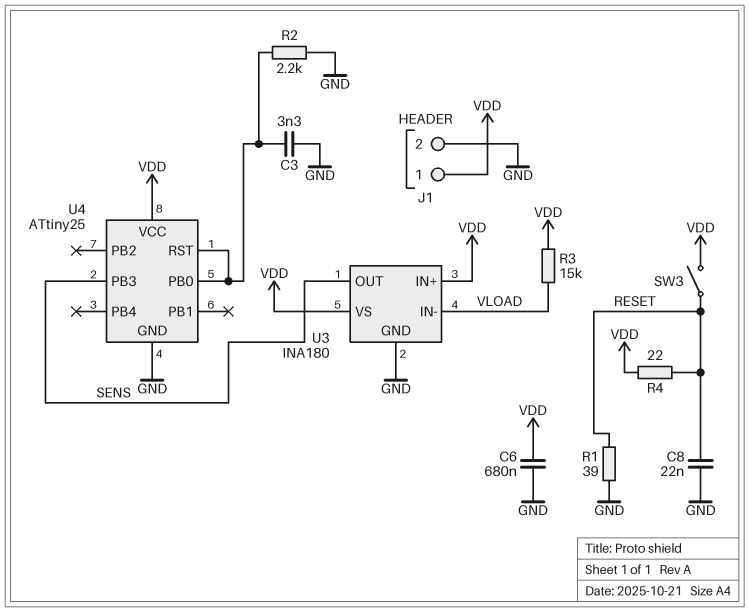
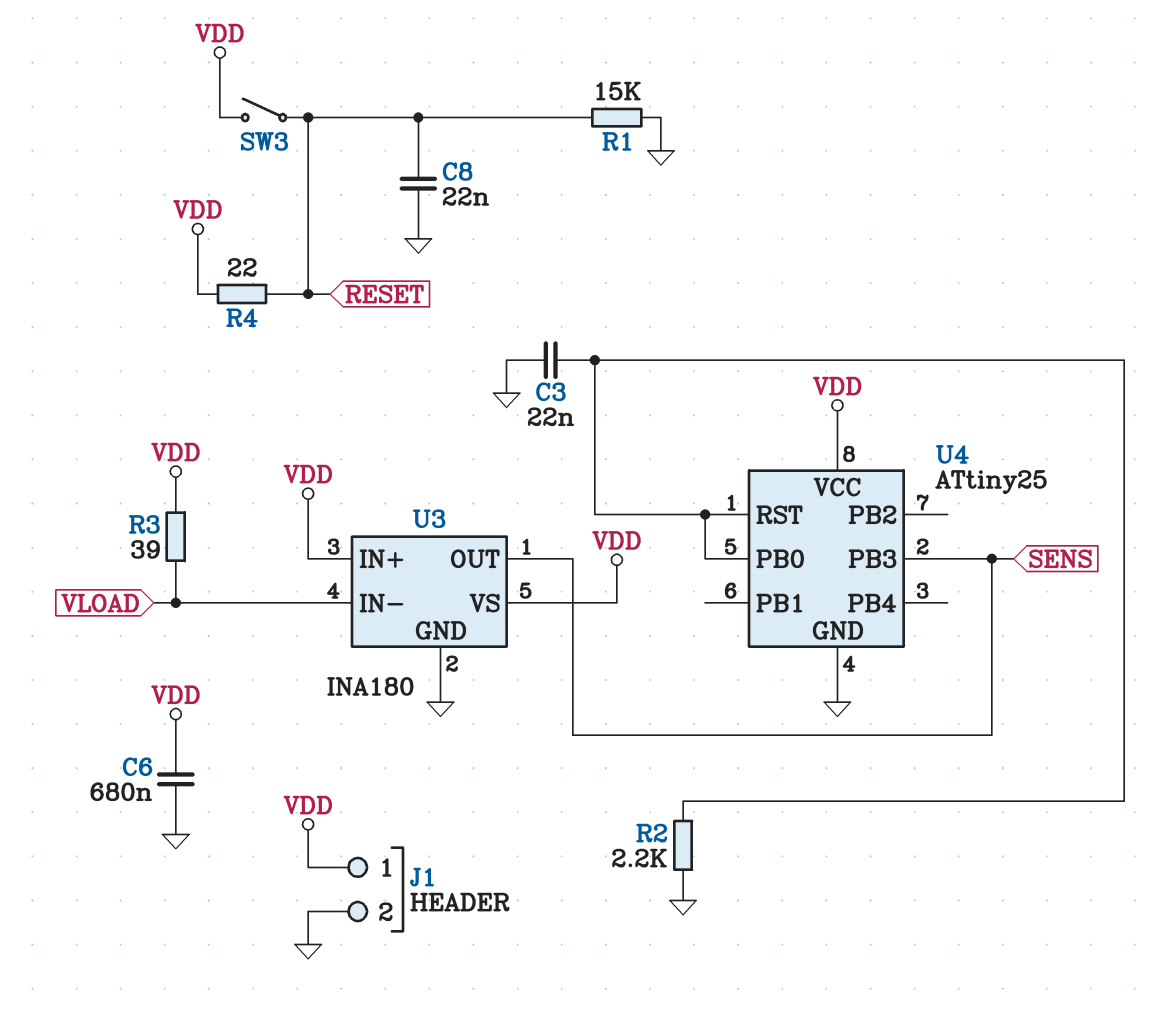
C3: 3.3nF (GND, U4/PB0) -> 22nF (GND, U4/PB0)
R1: 39 (GND, RESET) -> 15k (GND, RESET)
R3: 15k (VDD, VLOAD) -> 39 (VDD, VLOAD)

